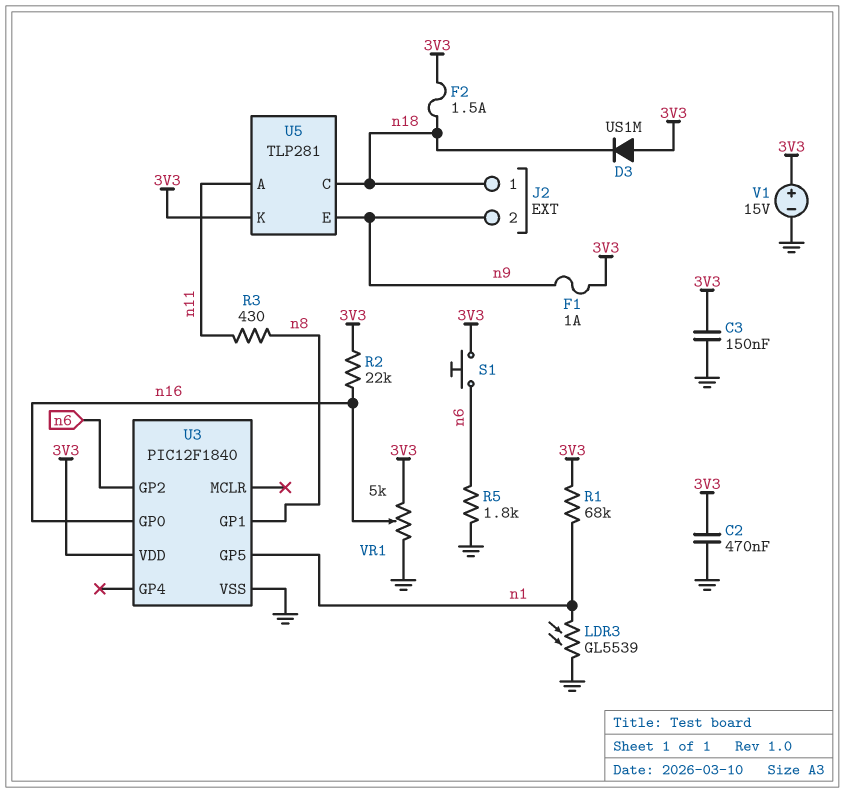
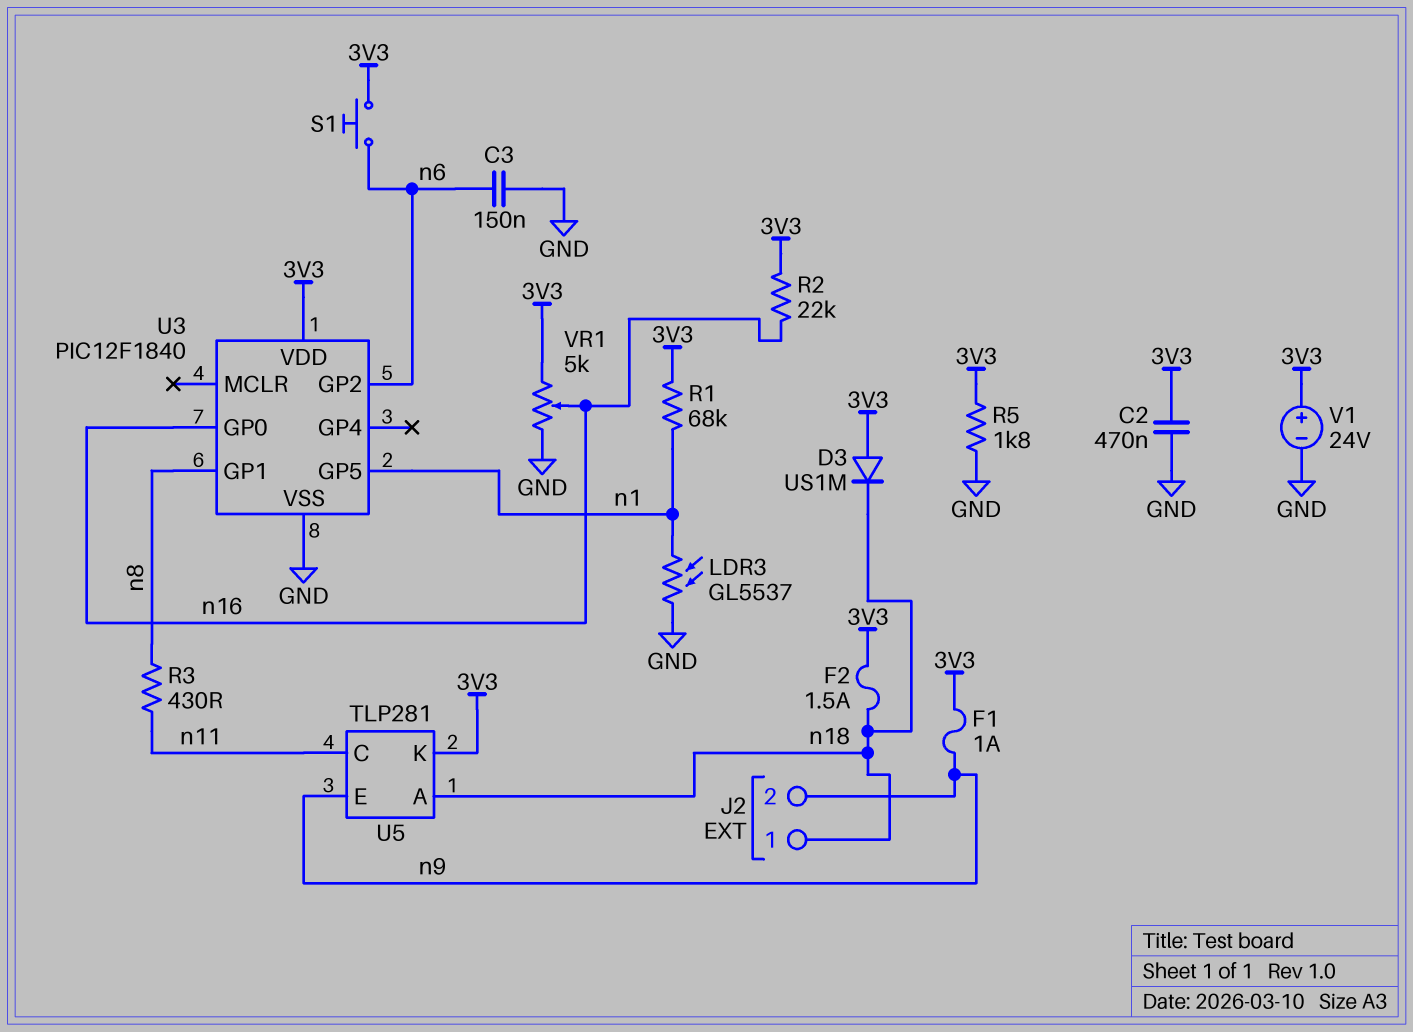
C3: 150nF (3V3, GND) -> 150nF (GND, n6)
LDR3: GL5539 (GND, n1) -> GL5537 (GND, n1)
R5: 1.8k (GND, n6) -> 1.8k (3V3, GND)
U5 pin A: n11 -> n18
U5 pin C: n18 -> n11
V1: 15V (plus 3V3, minus GND) -> 24V (plus 3V3, minus GND)

